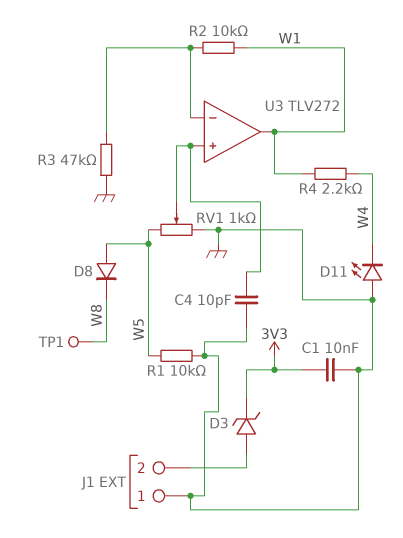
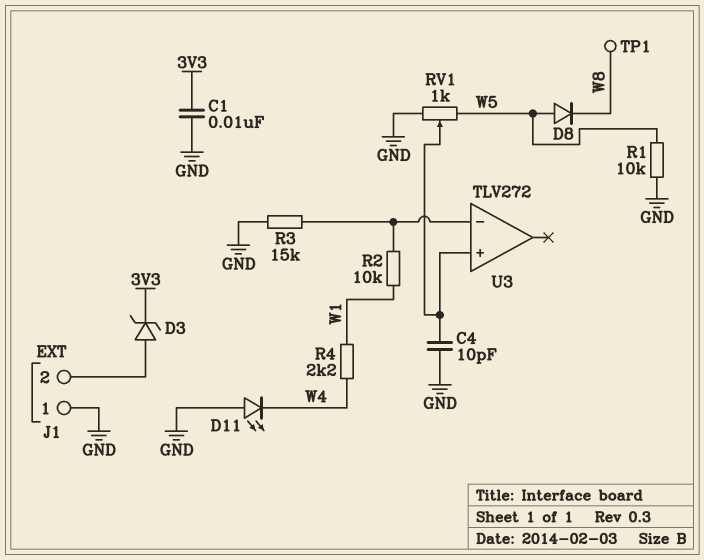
R3: 47k (GND, U3/in-) -> 15k (GND, U3/in-)
U3 pin out: W1 -> none

